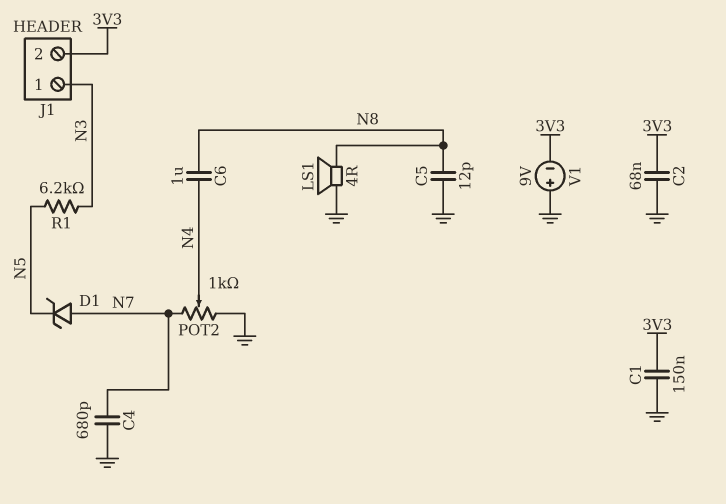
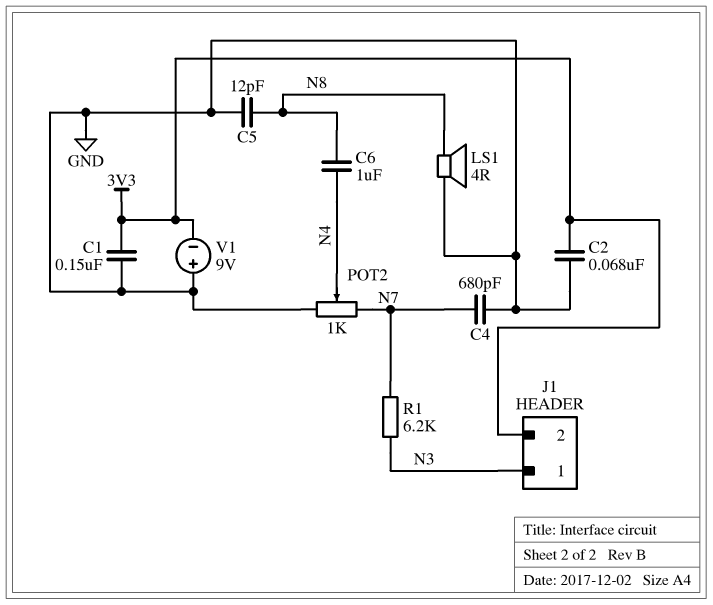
D1: zener (A N7, K N5) -> none
R1: 6.2k (N3, N5) -> 6.2k (N3, N7)

